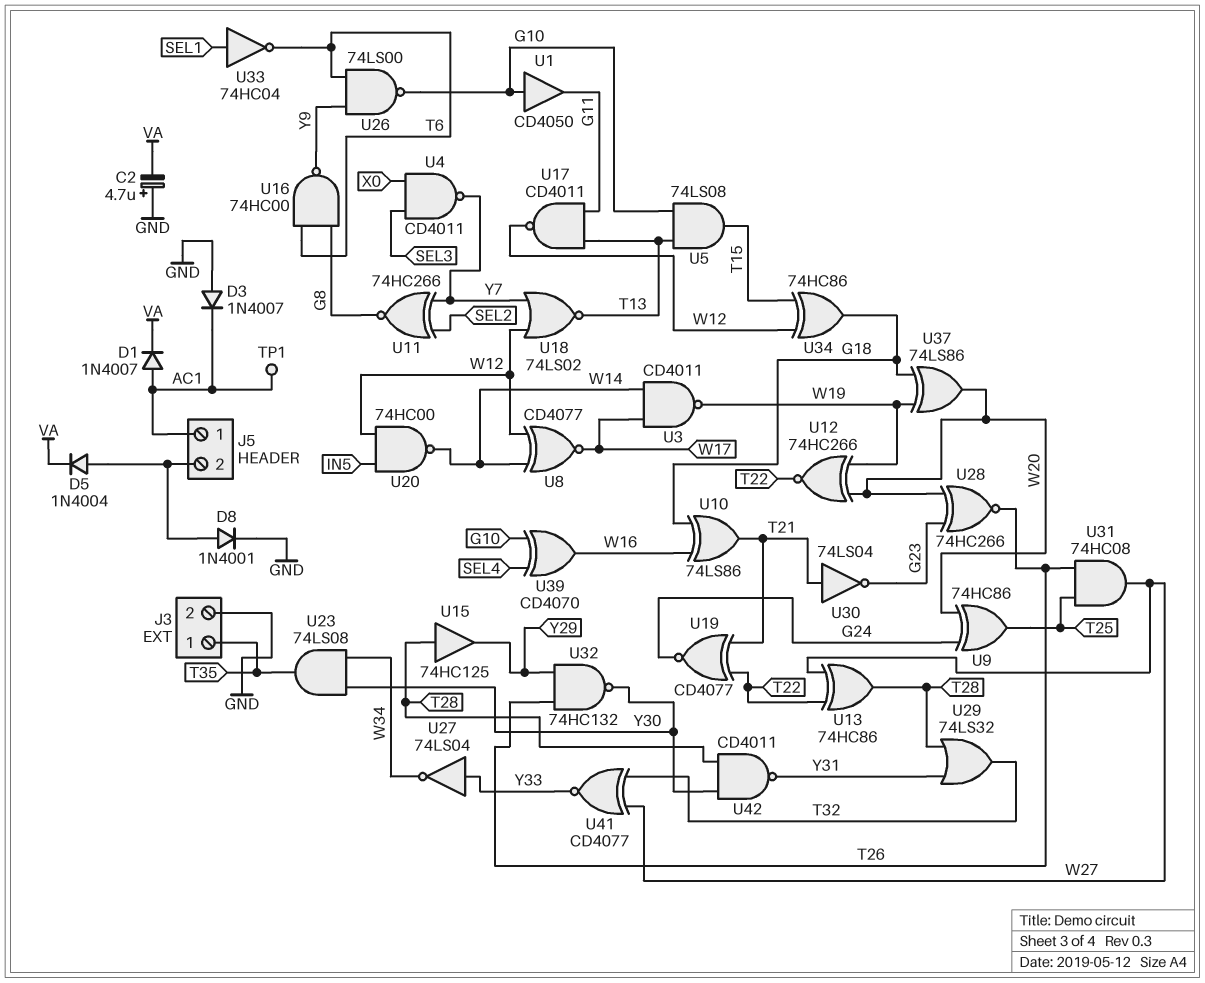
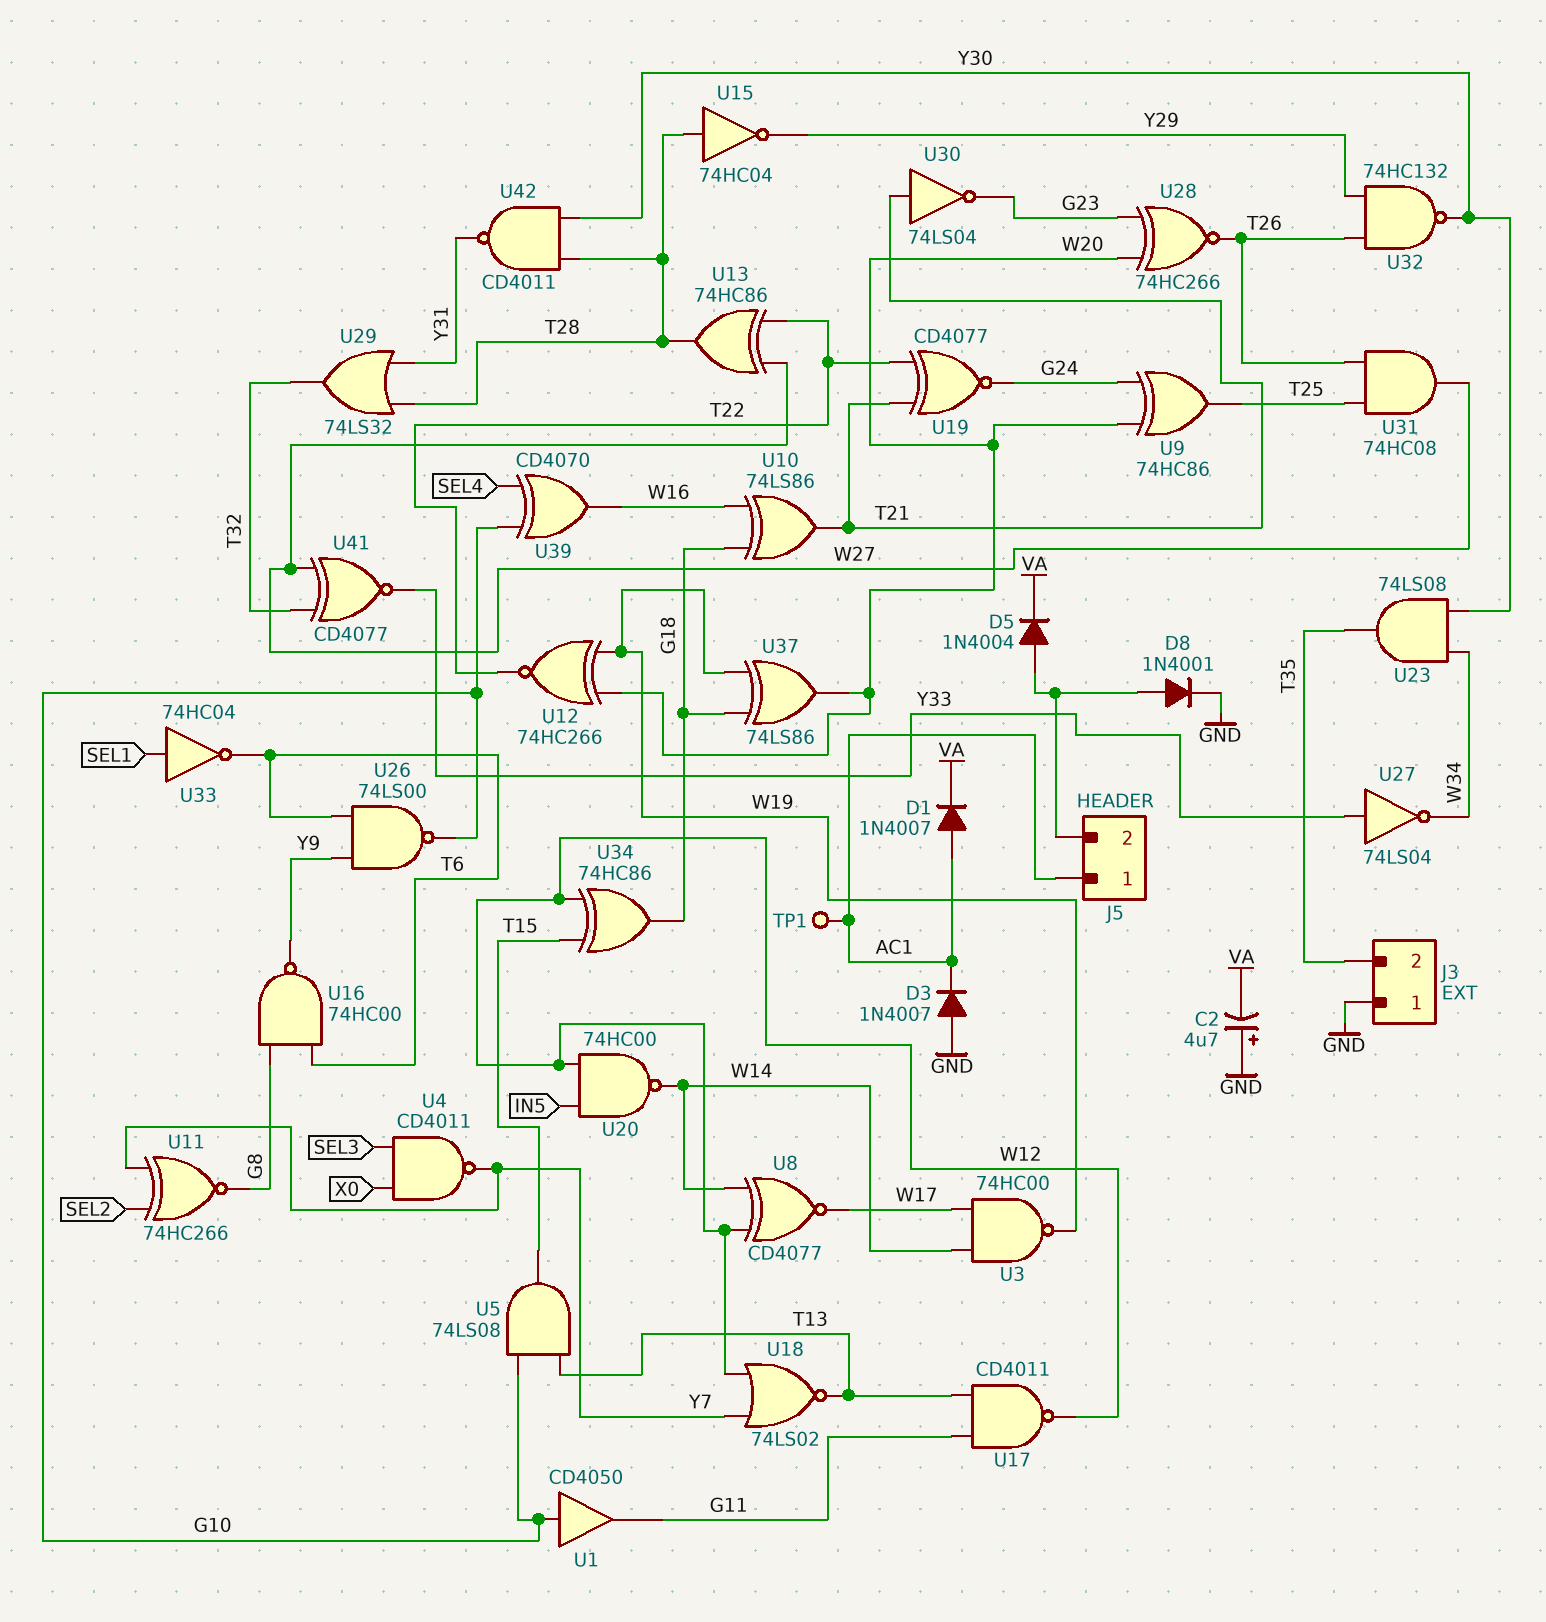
J3 pin 1: T35 -> GND
J3 pin 2: GND -> T35
U3: NAND CD4011 (in W14, in W17, out W19) -> NAND 74HC00 (in W14, in W17, out W19)
U15: buffer 74HC125 (in T28, out Y29) -> NOT 74HC04 (in T28, out Y29)

